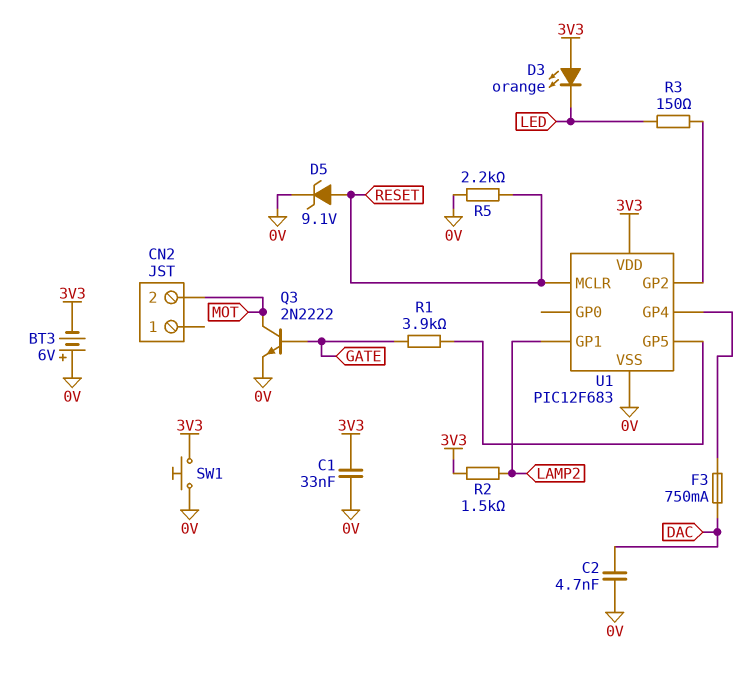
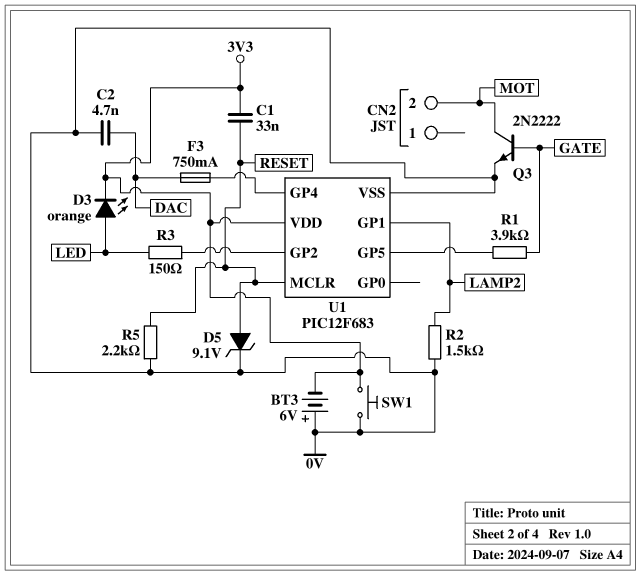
C1: 33nF (0V, 3V3) -> 33nF (3V3, RESET)
D3: LED orange (A 3V3, K LED) -> LED orange (A LED, K 3V3)
R2: 1.5k (3V3, LAMP2) -> 1.5k (0V, LAMP2)

